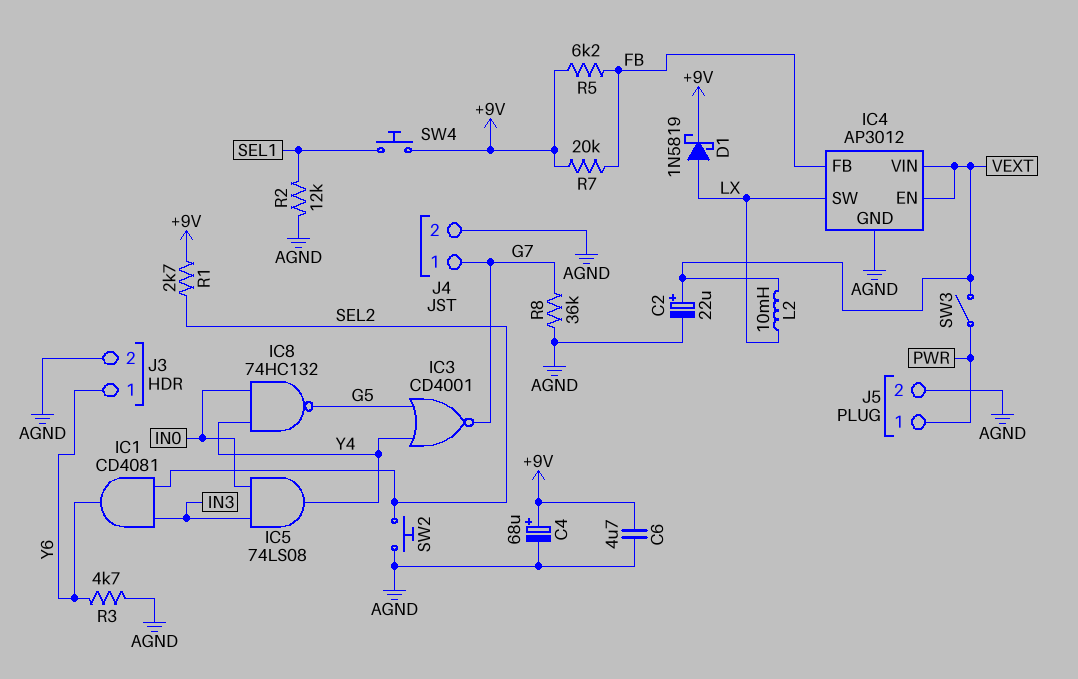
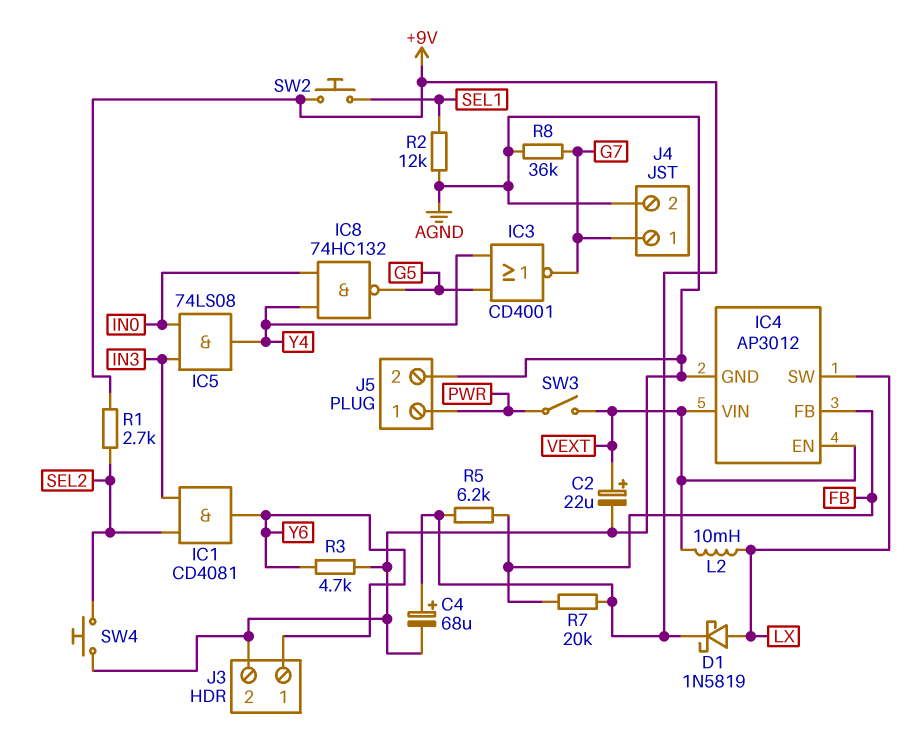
C6: 4.7uF (+9V, AGND) -> none
SW2: button (AGND, SEL2) -> button (+9V, SEL1)
SW4: button (+9V, SEL1) -> button (AGND, SEL2)

